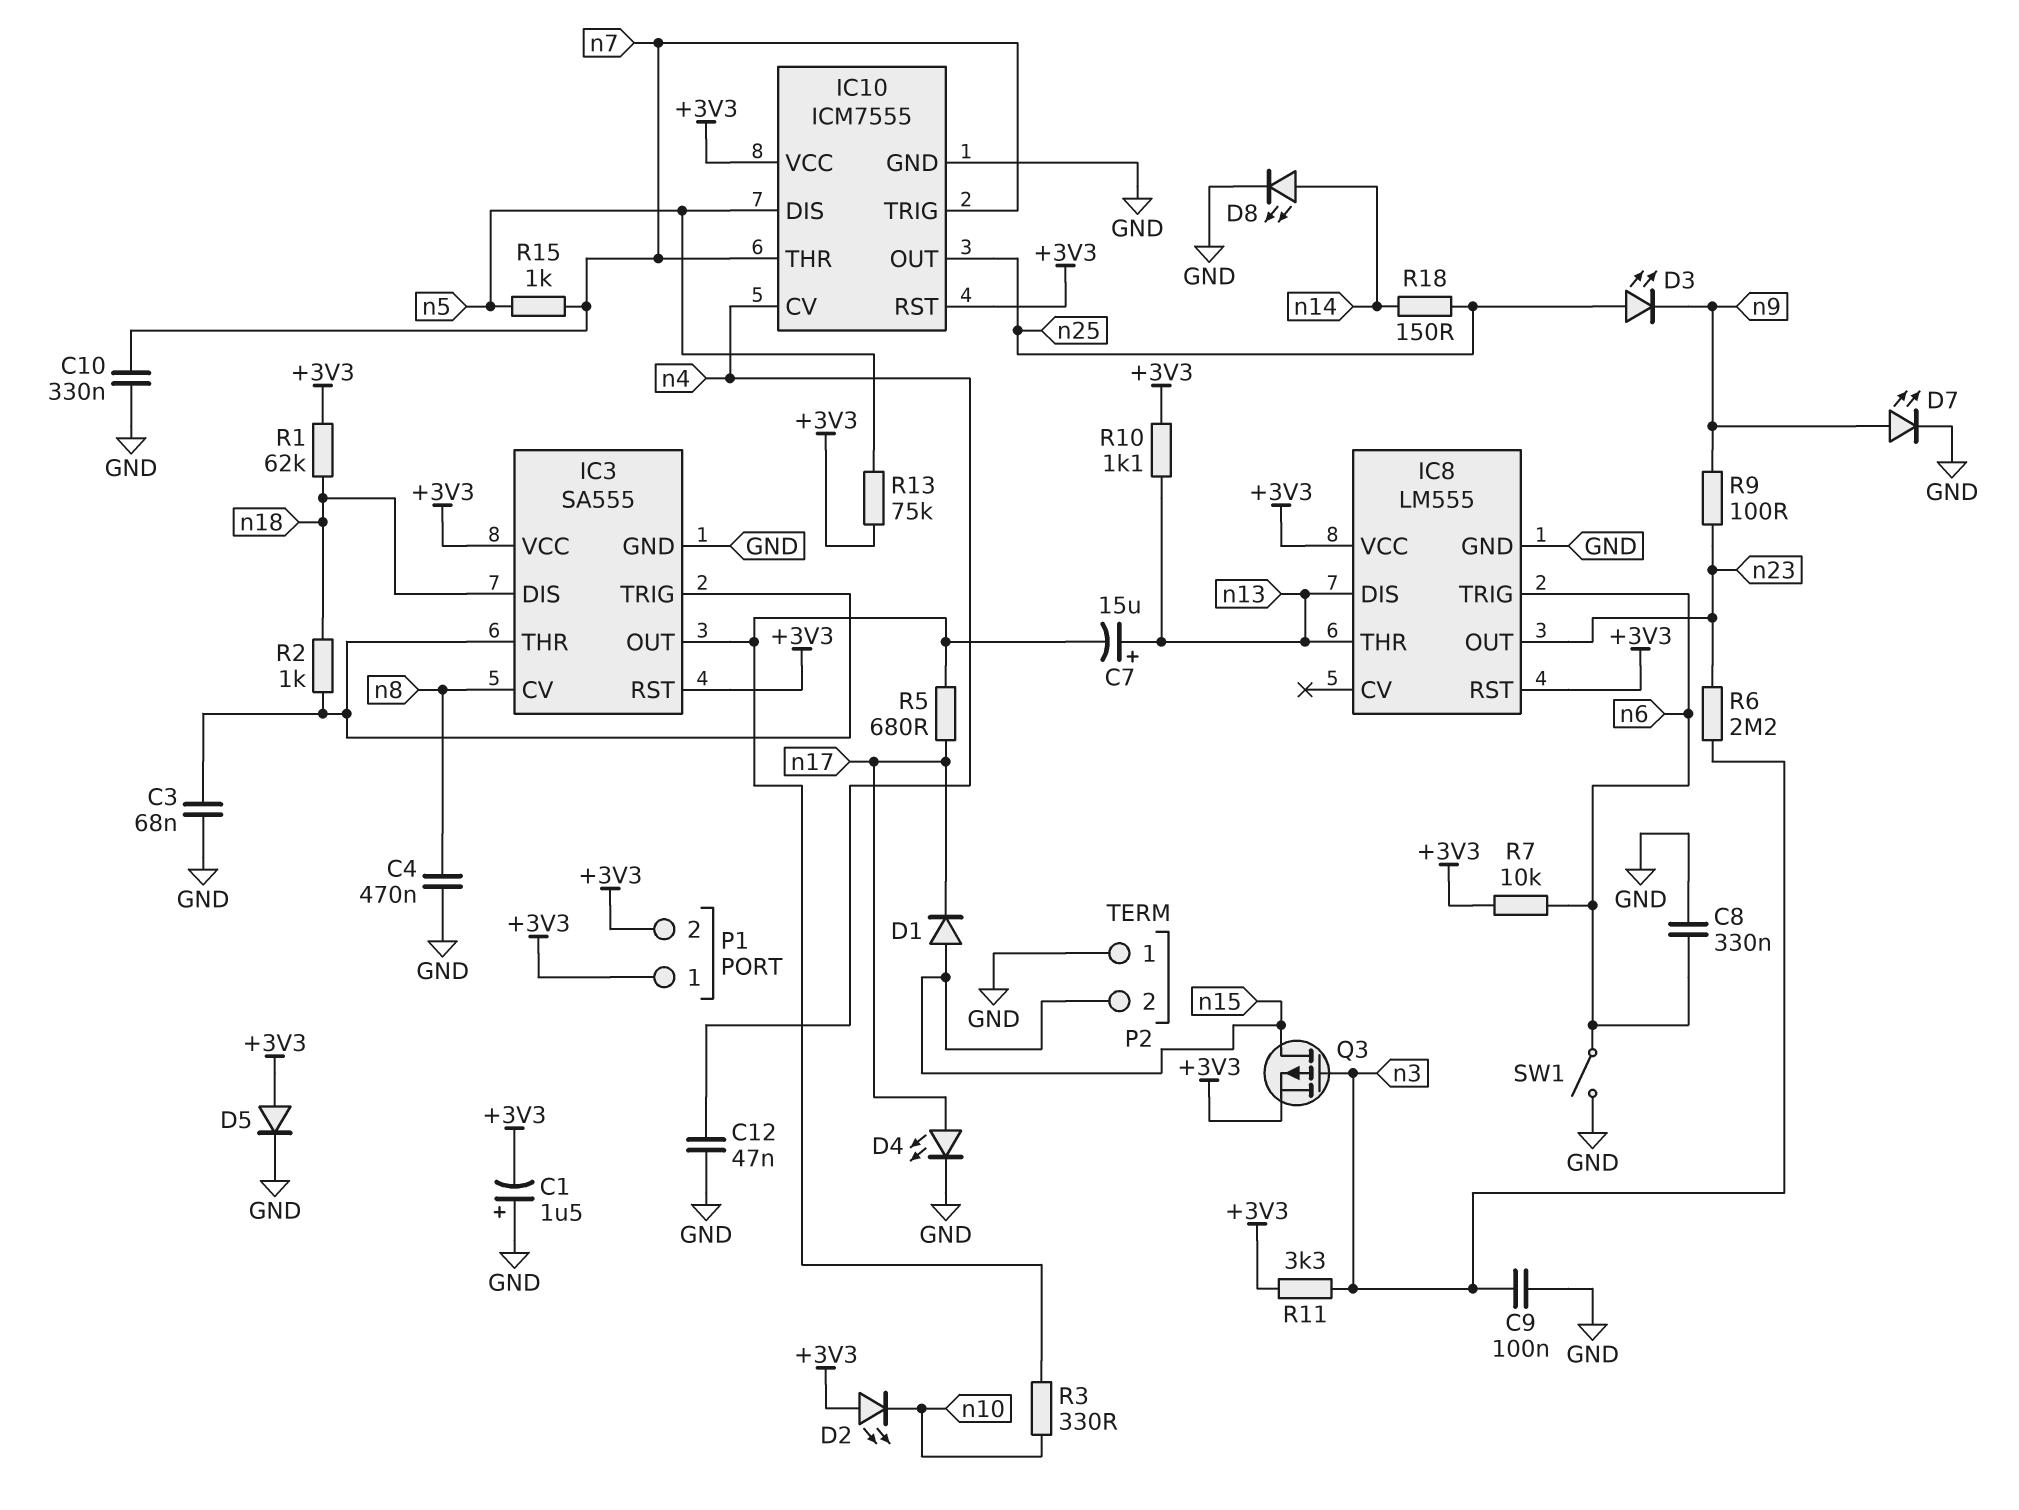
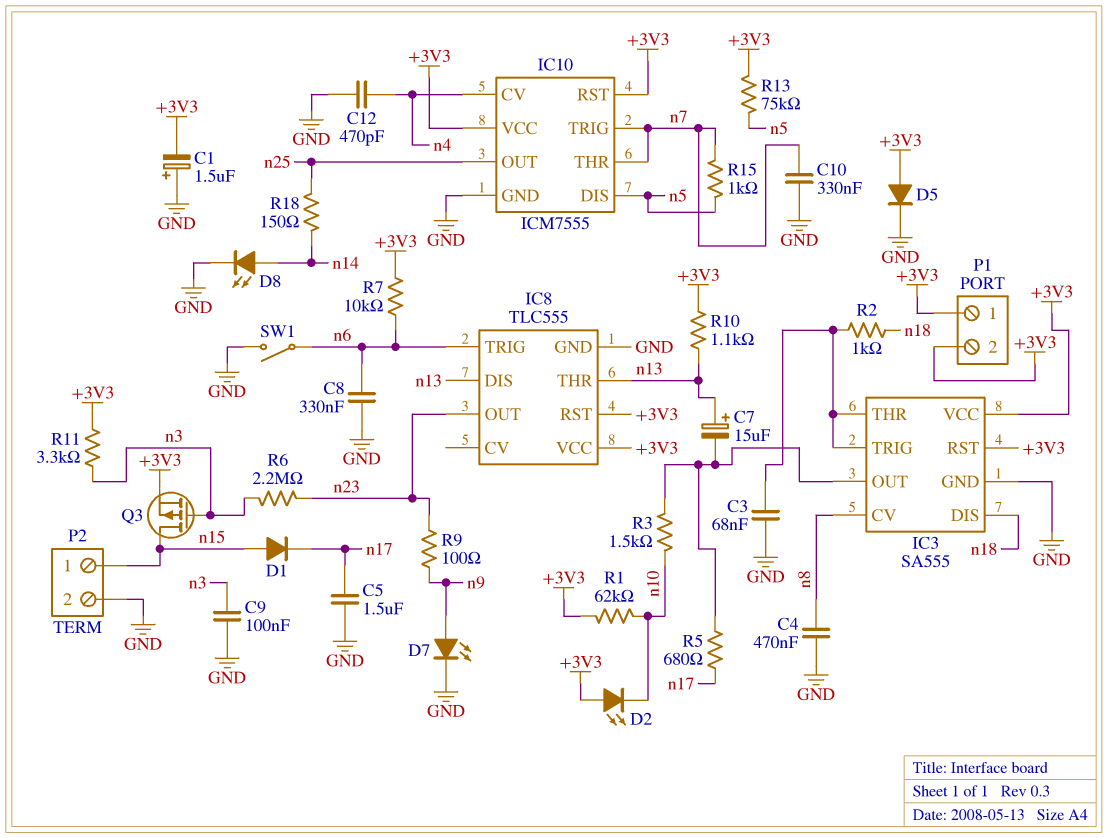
C5: none -> 1.5uF (GND, n17)
C12: 47nF (GND, n4) -> 470pF (GND, n4)
D3: LED (A n25, K n9) -> none
D4: LED (A n17, K GND) -> none
IC8: LM555 -> TLC555
P2 pin 1: GND -> n15
P2 pin 2: n15 -> GND
R1: 62k (+3V3, n18) -> 62k (+3V3, n10)
R3: 330 (IC3/OUT, n10) -> 1.5k (IC3/OUT, n10)

